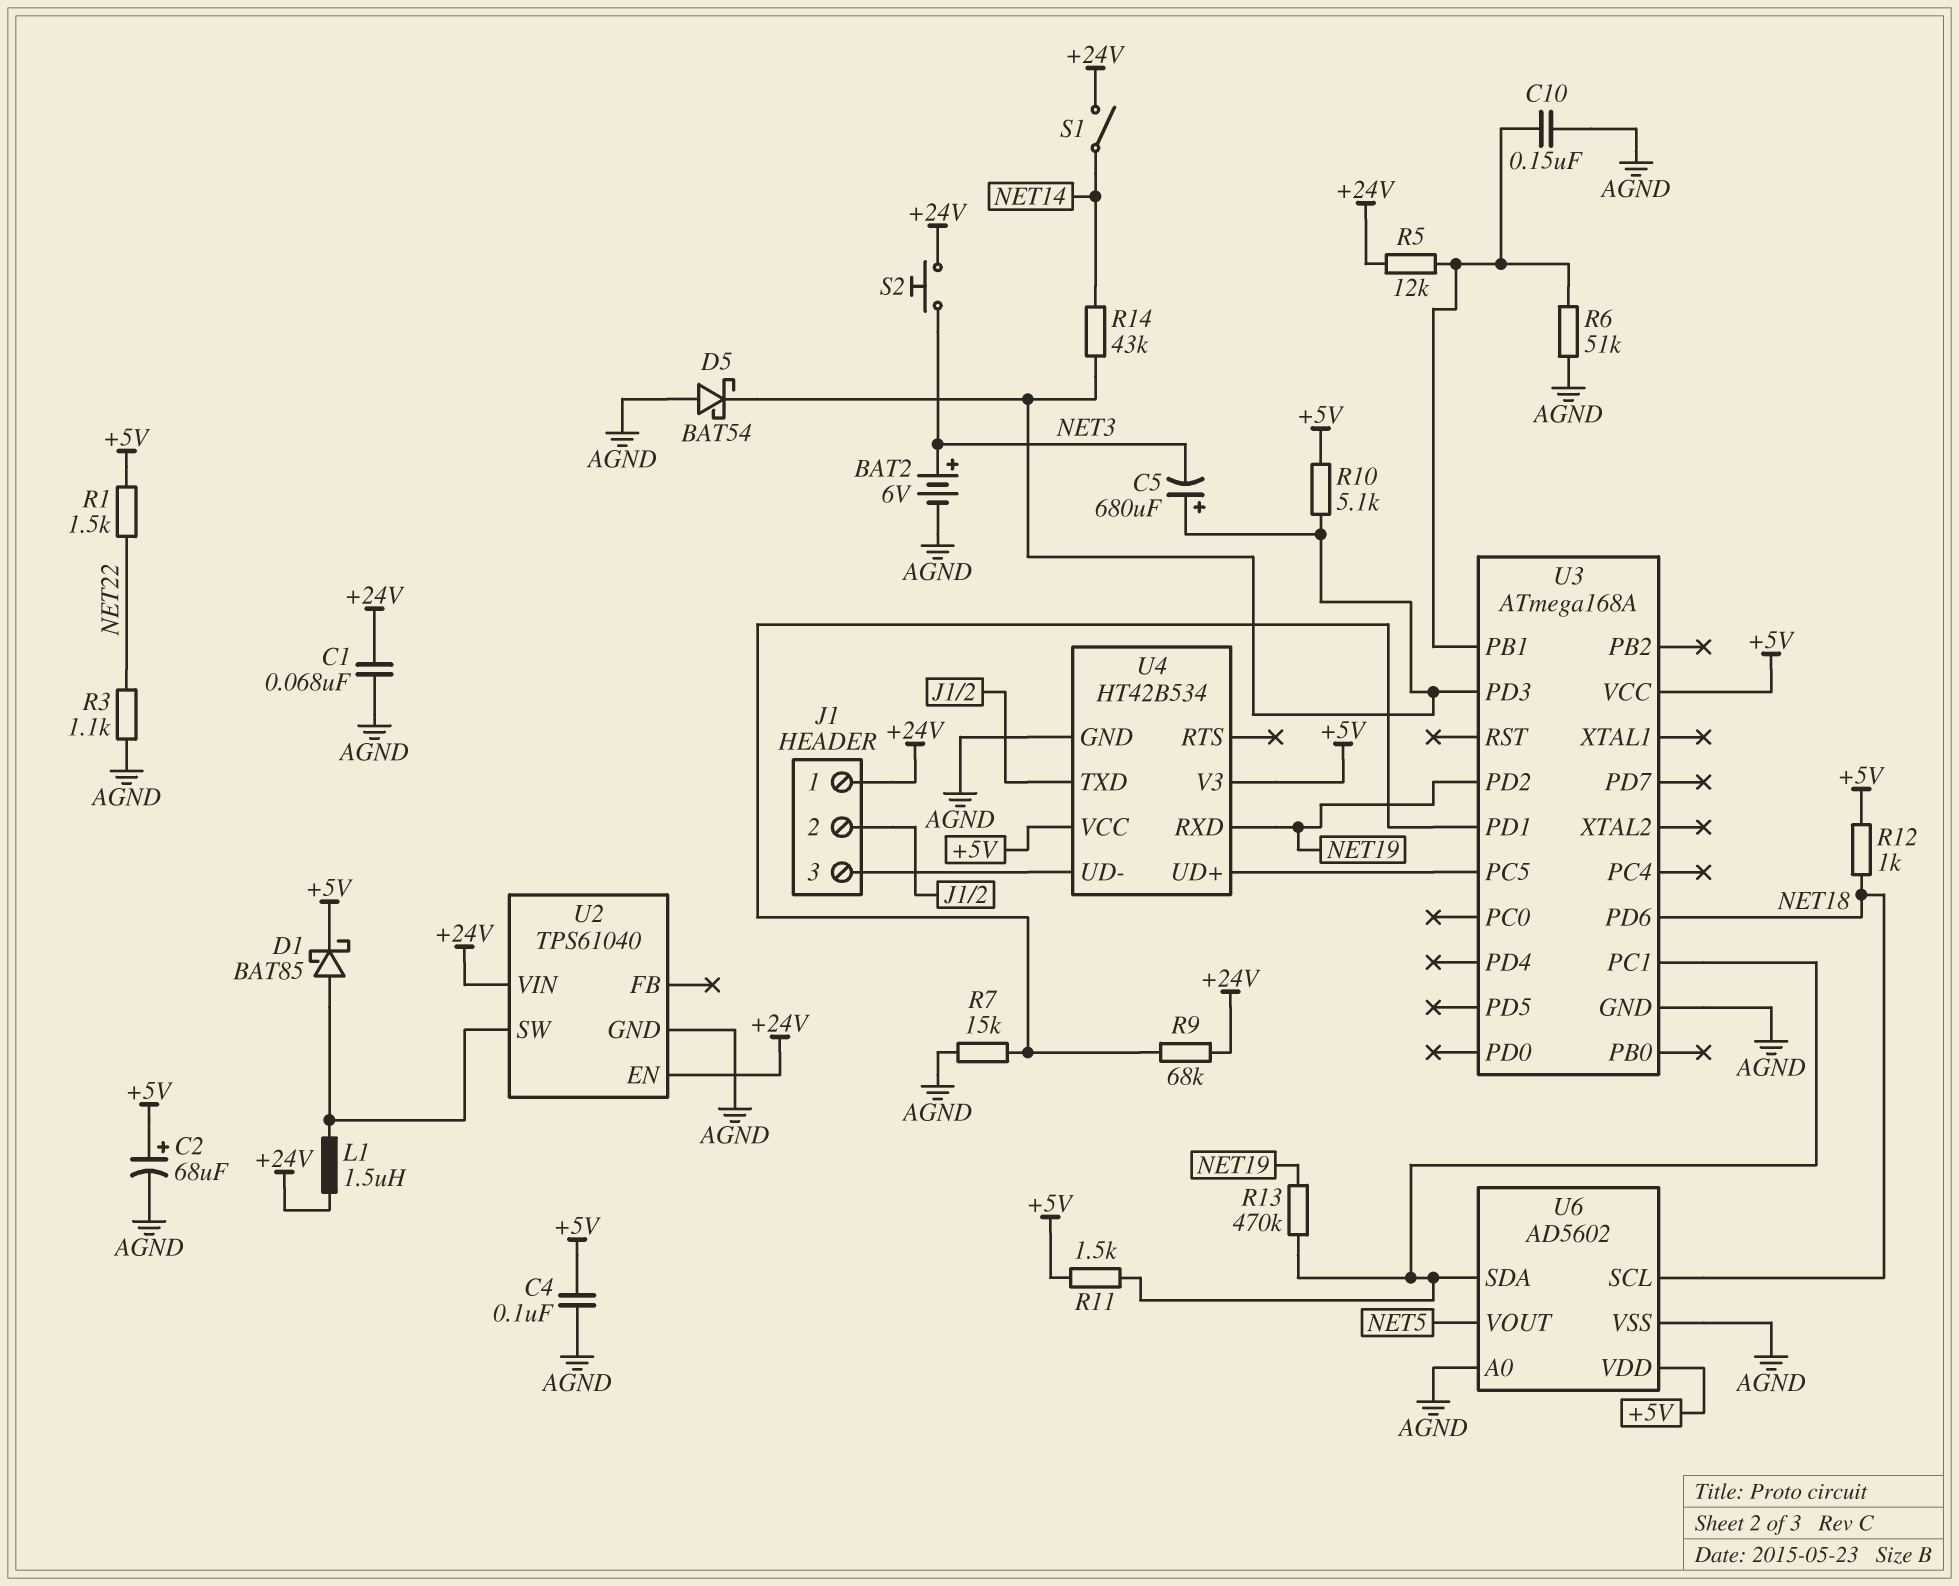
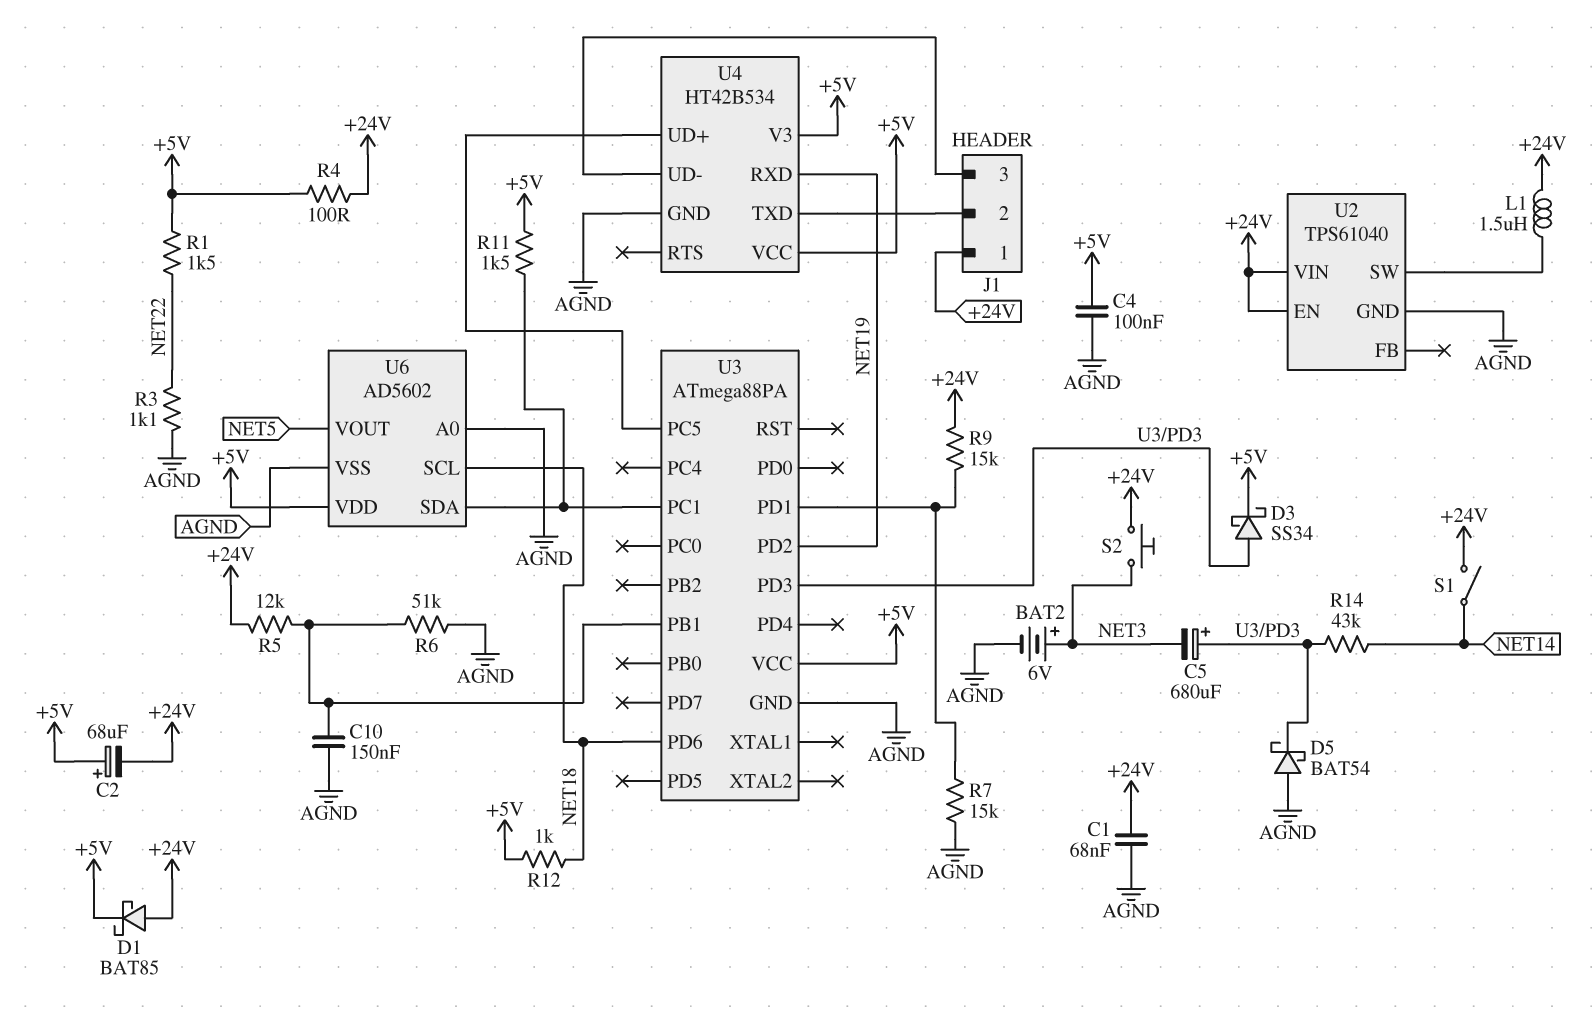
C2: 68uF (plus +5V, minus AGND) -> 68uF (plus +5V, minus +24V)
D1: schottky BAT85 (A U2/SW, K +5V) -> schottky BAT85 (A +24V, K +5V)
D3: none -> schottky SS34 (A U3/PD3, K +5V)
R4: none -> 100 (+5V, +24V)
R9: 68k (+24V, U3/PD1) -> 15k (+24V, U3/PD1)
R10: 5.1k (+5V, U3/PD3) -> none
R13: 470k (NET19, U3/PC1) -> none
U3: ATmega168A -> ATmega88PA

